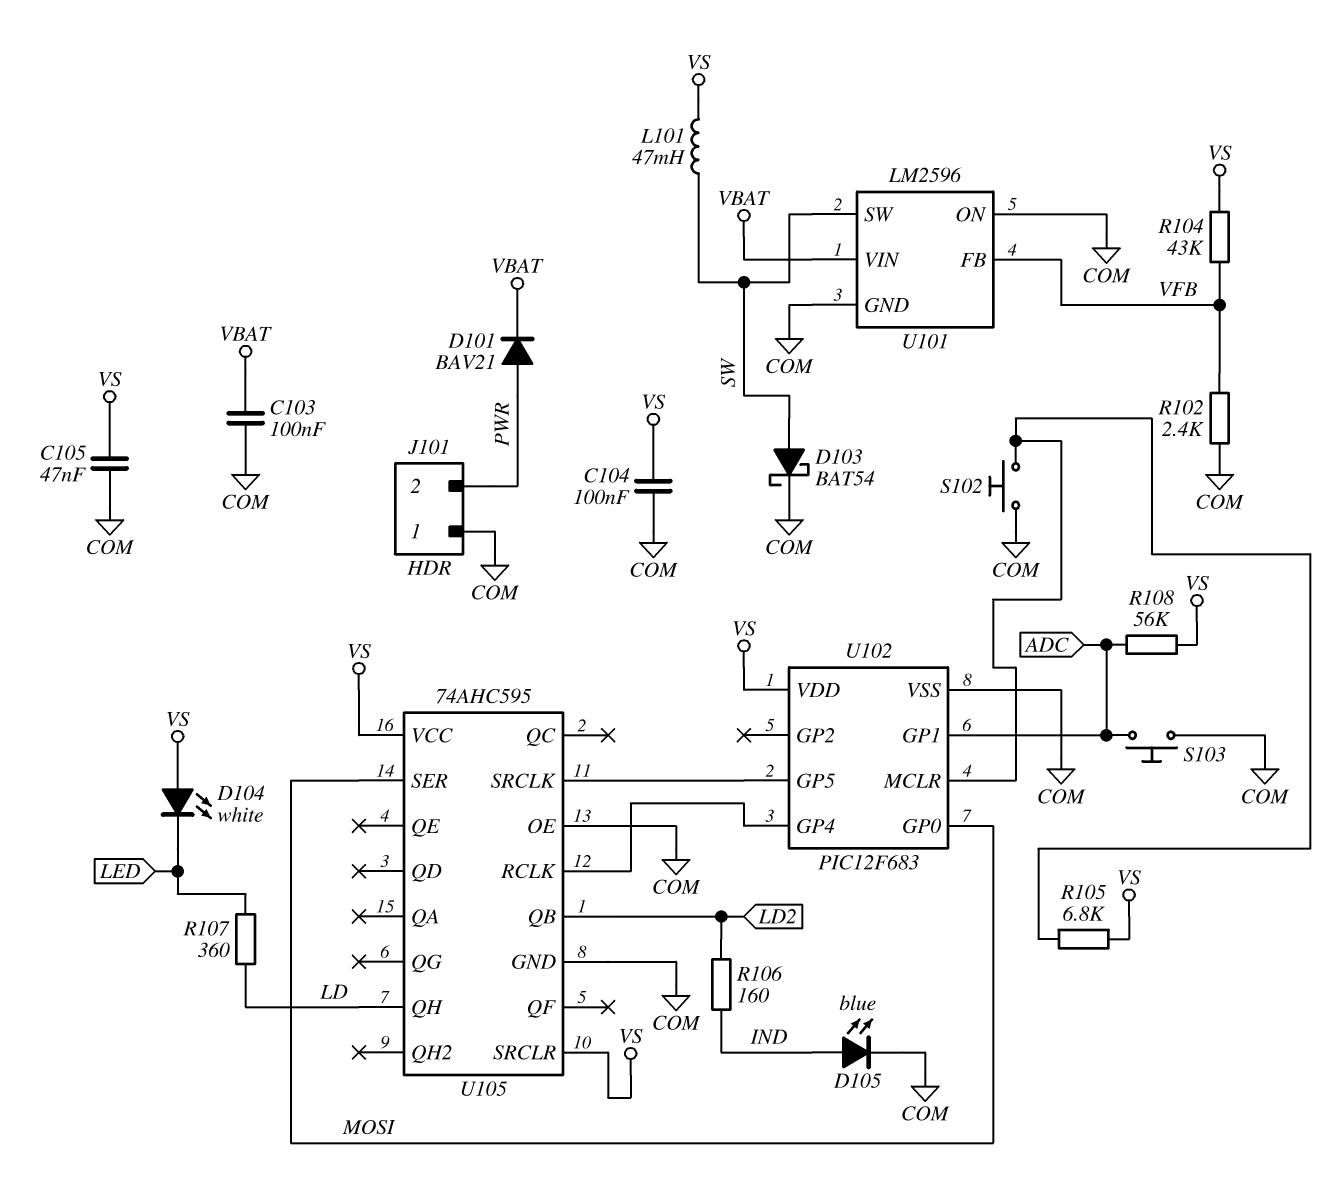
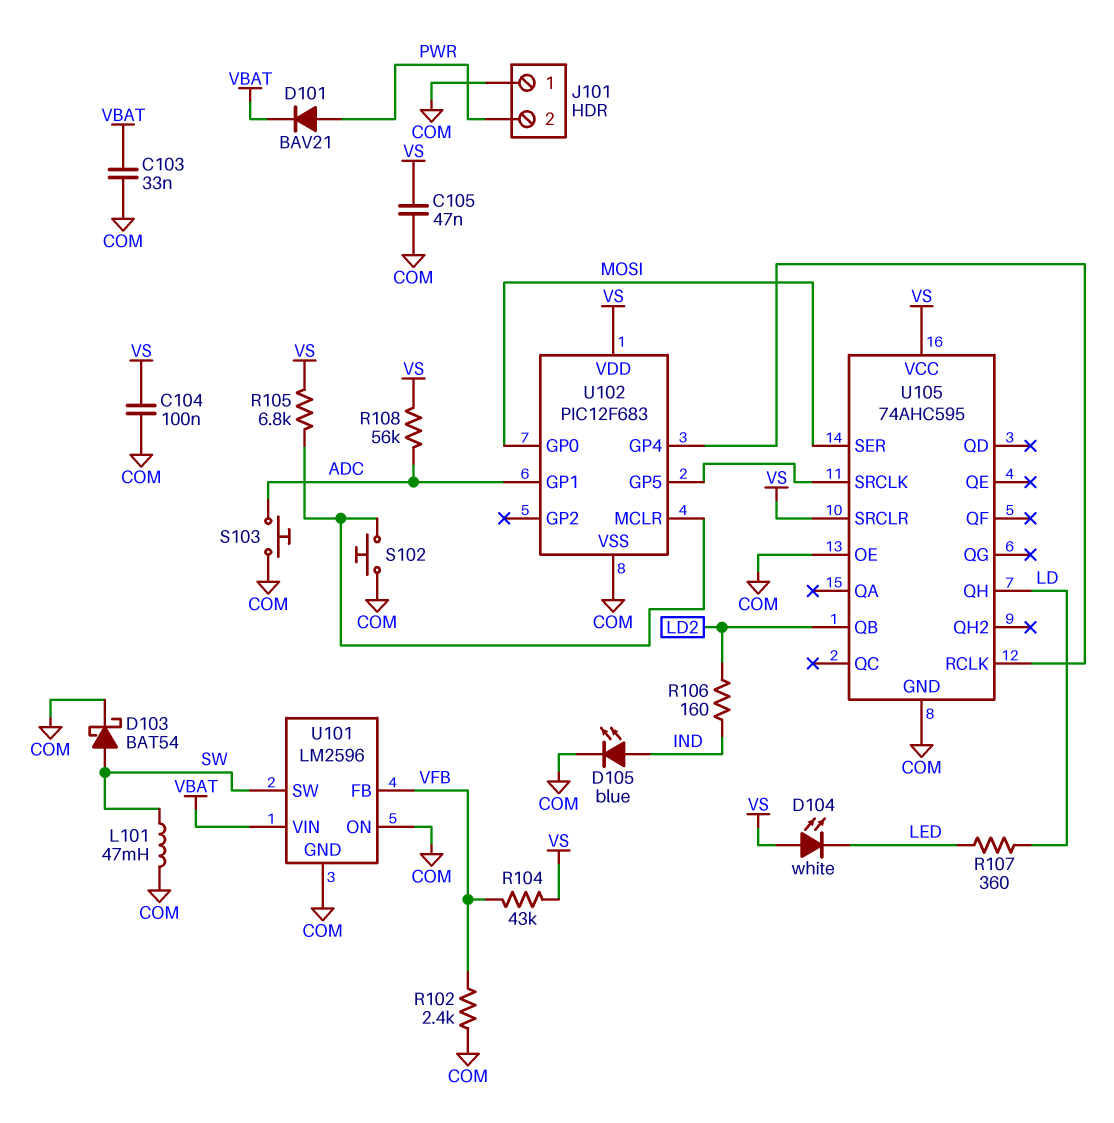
C103: 100nF (COM, VBAT) -> 33nF (COM, VBAT)
L101: 47mH (SW, VS) -> 47mH (COM, SW)

